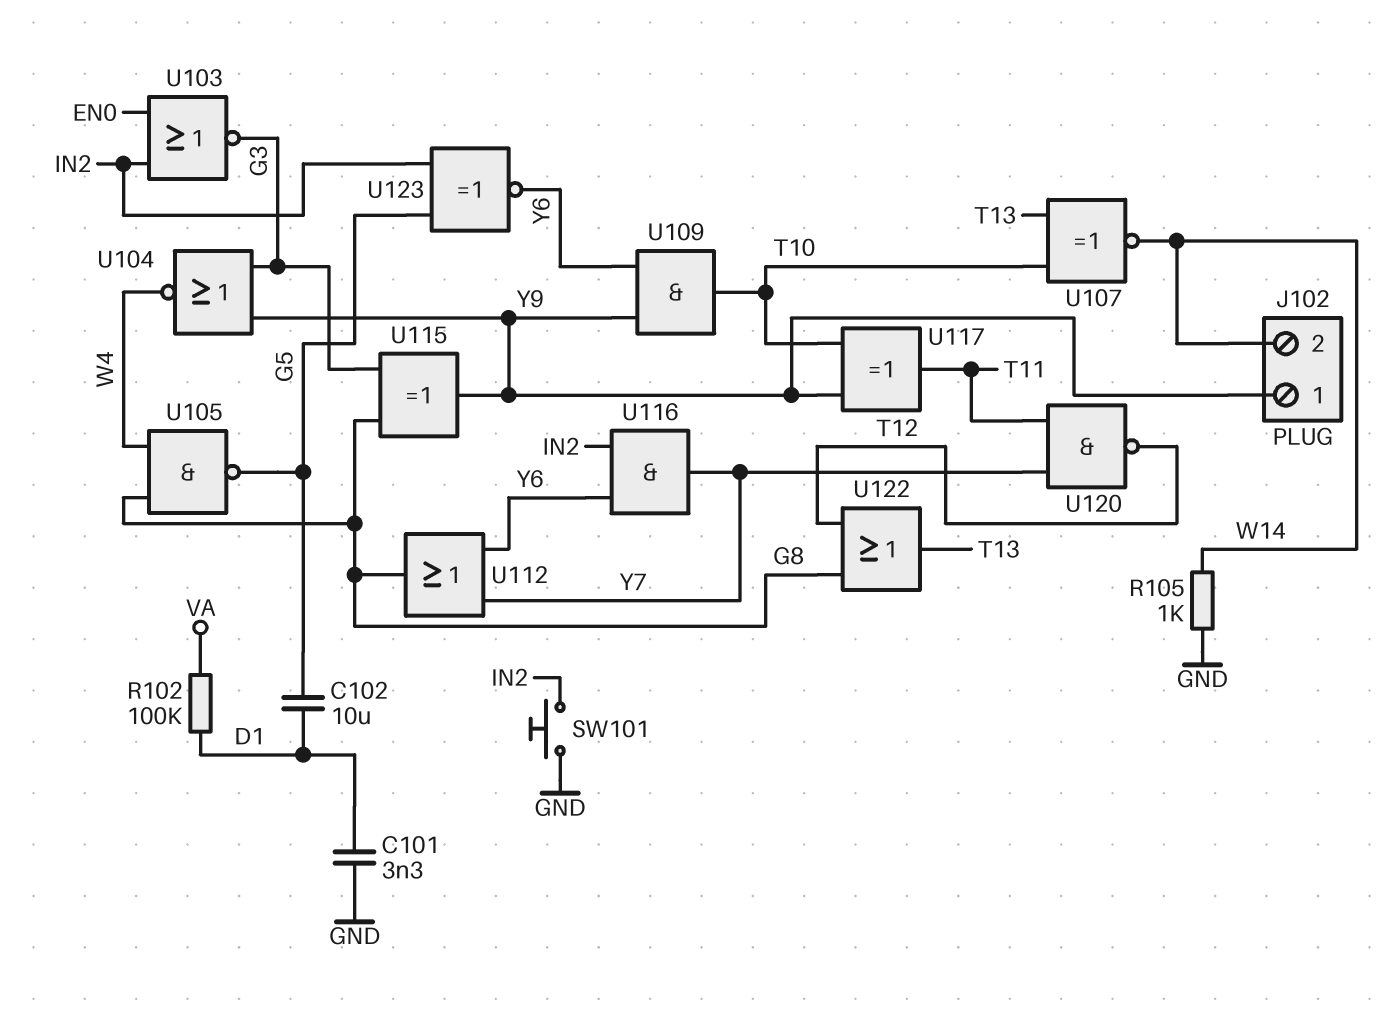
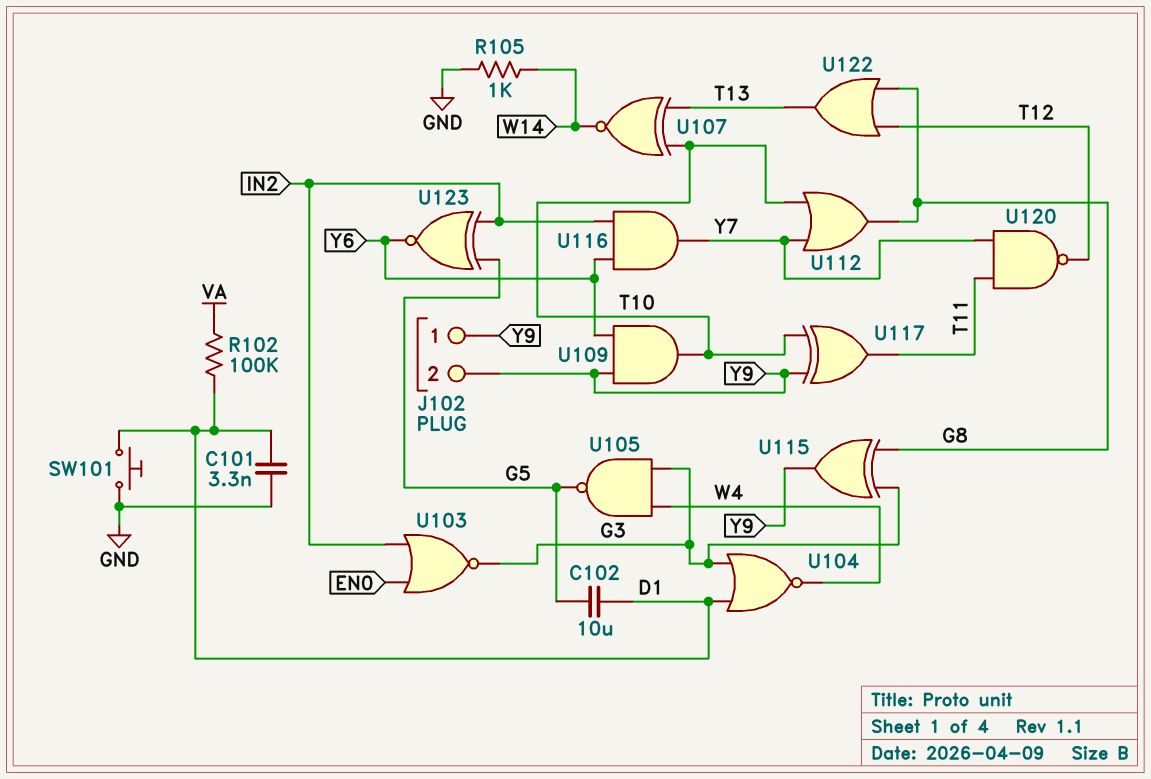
J102 pin 2: W14 -> Y9
SW101: button (GND, IN2) -> button (D1, GND)
U104: NOR (in G3, in Y9, out W4) -> NOR (in D1, in G3, out W4)
U105: NAND (in G8, in W4, out G5) -> NAND (in G3, in W4, out G5)
U112: OR (in Y6, in Y7, out G8) -> OR (in T10, in Y7, out G8)

